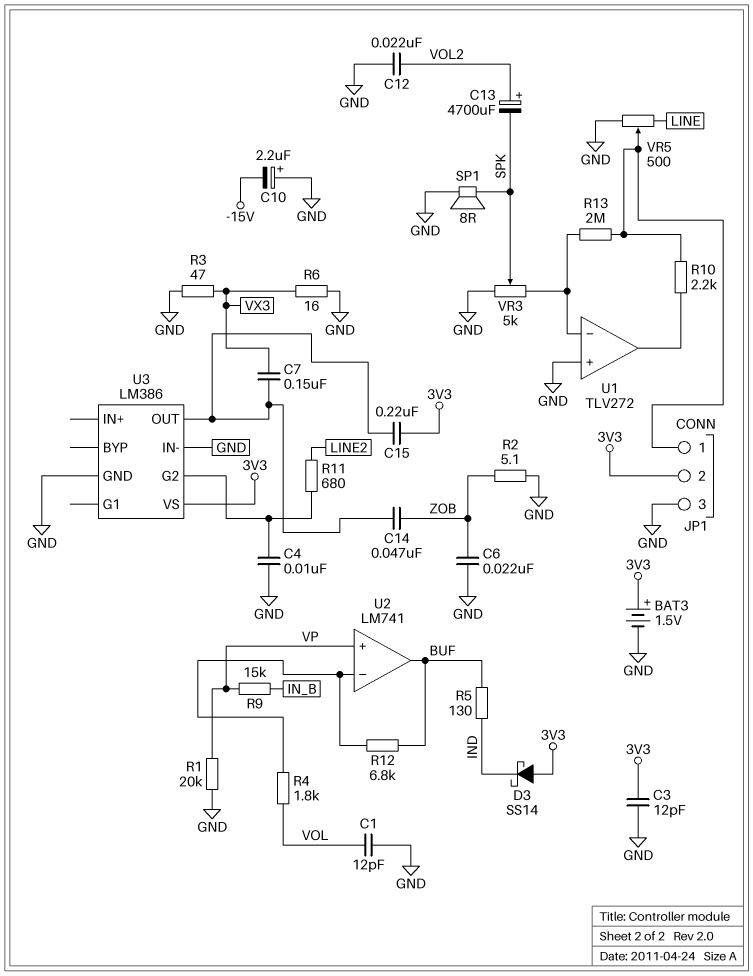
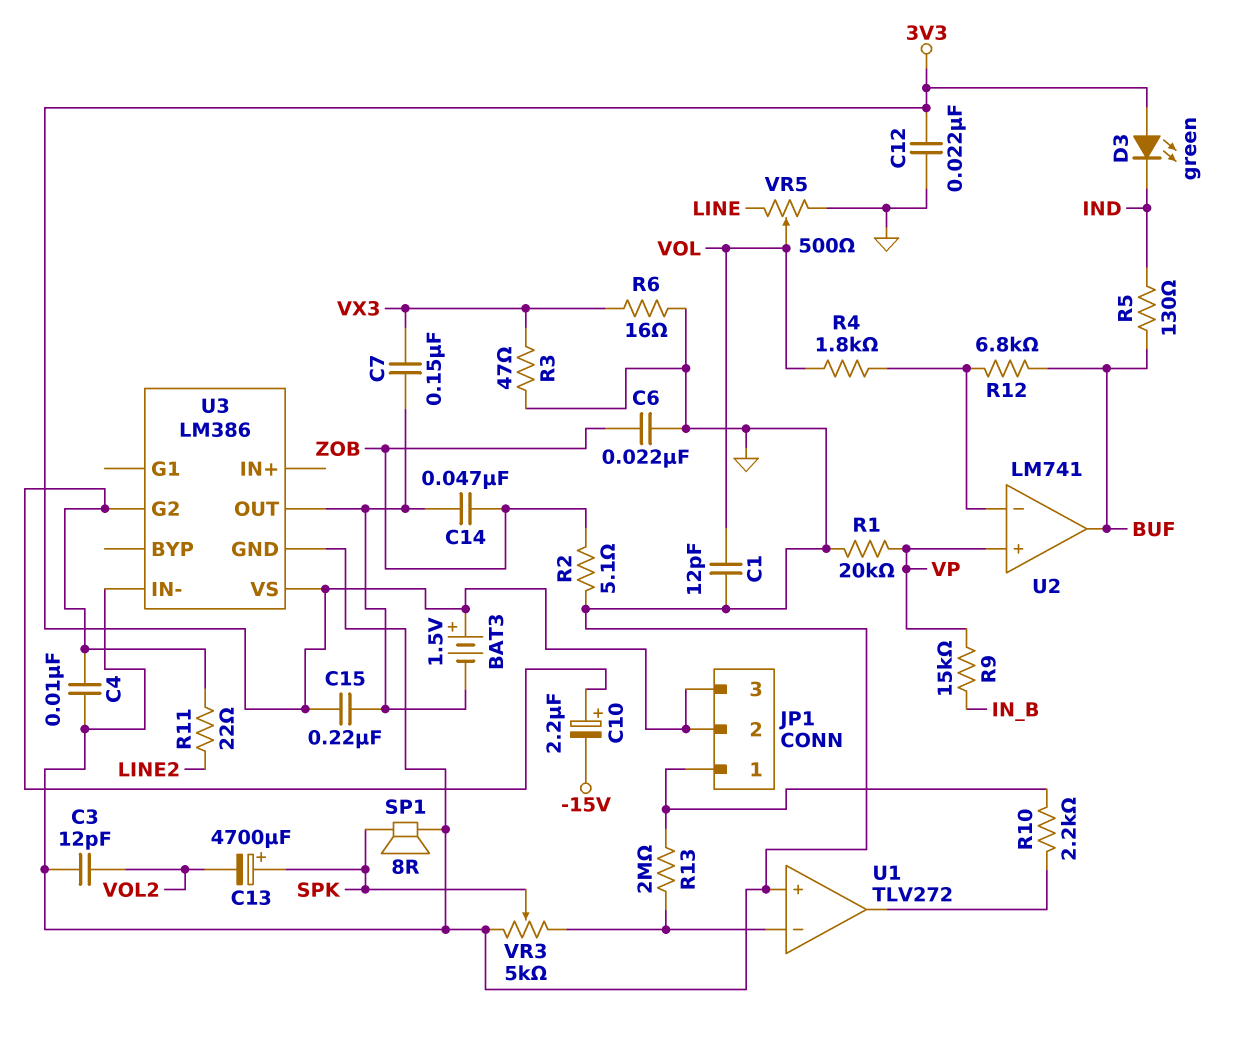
BAT3: 1.5V (plus 3V3, minus GND) -> 1.5V (plus 3V3, minus U3/OUT)
C3: 12pF (3V3, GND) -> 12pF (GND, VOL2)
C10: 2.2uF (plus GND, minus -15V) -> 2.2uF (plus U3/G2, minus -15V)
C12: 22nF (GND, VOL2) -> 22nF (3V3, GND)
C13: 4700uF (plus VOL2, minus SPK) -> 4700uF (plus SPK, minus VOL2)
D3: schottky SS14 (A 3V3, K IND) -> LED green (A 3V3, K IND)
JP1 pin 3: GND -> 3V3
R11: 680 (LINE2, U3/G2) -> 22 (LINE2, U3/G2)
VR5: 500 (GND, LINE, wiper JP1/1) -> 500 (GND, LINE, wiper VOL)

